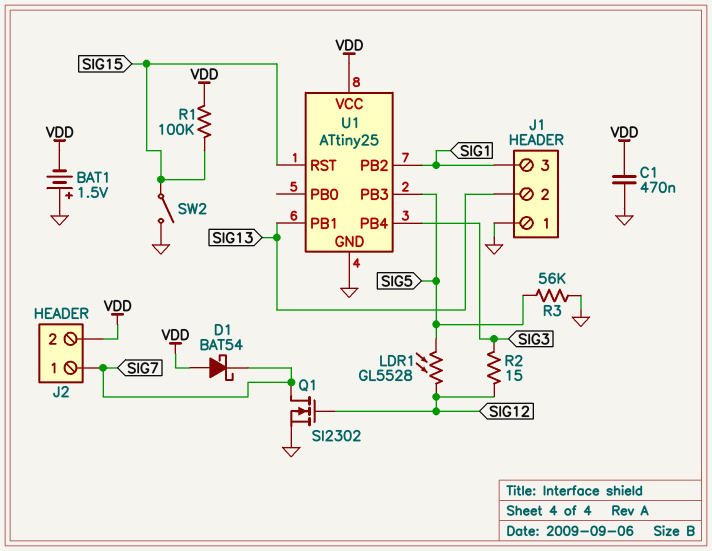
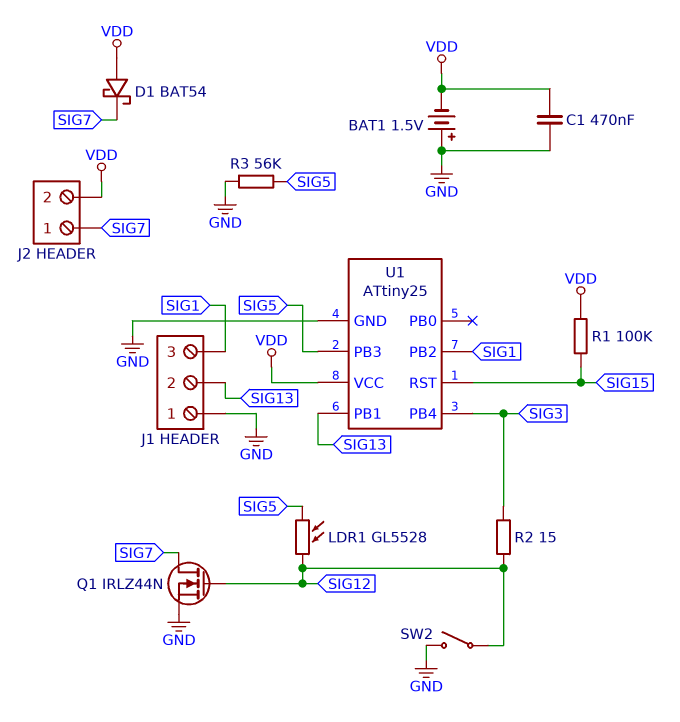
Q1: NMOS SI2302 (G SIG12, D SIG7, S GND) -> NMOS IRLZ44N (G SIG12, D SIG7, S GND)
SW2: switch (GND, SIG15) -> switch (GND, SIG12)

